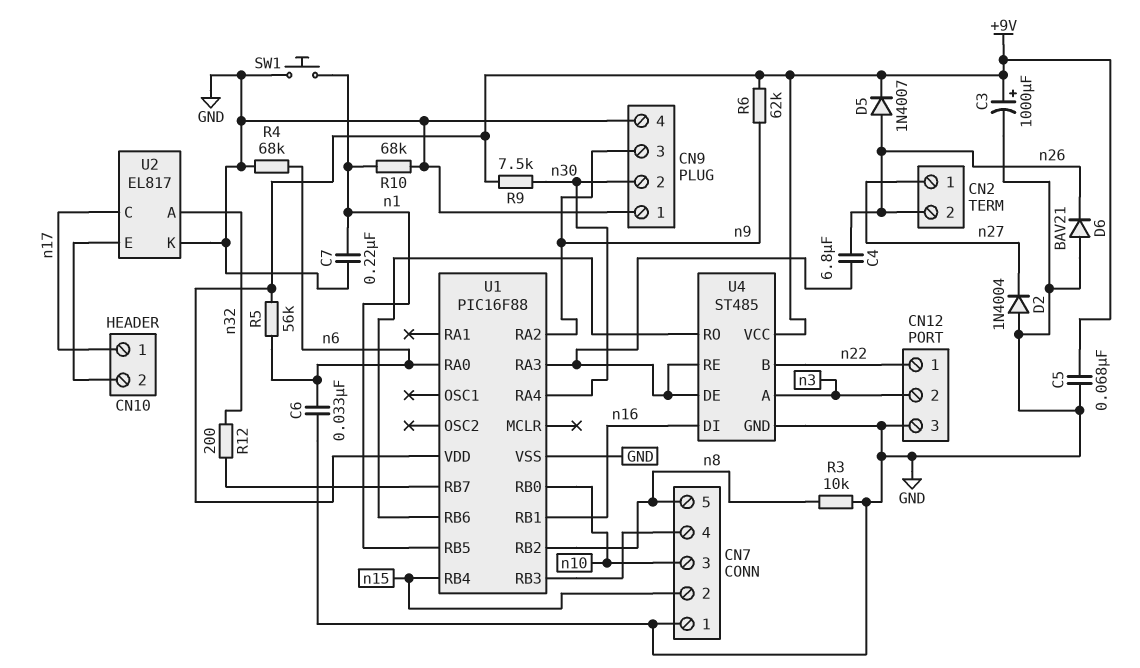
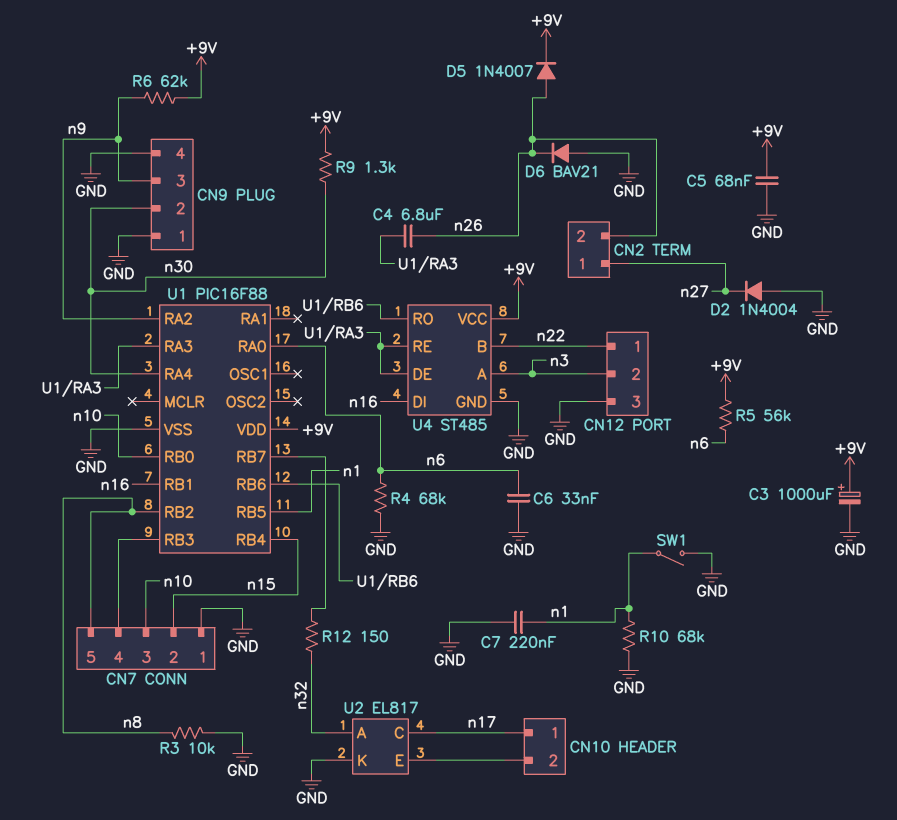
R9: 7.5k (+9V, n30) -> 1.3k (+9V, n30)
R12: 200 (U1/RB7, n32) -> 150 (U1/RB7, n32)
SW1: button (GND, n1) -> switch (GND, n1)

